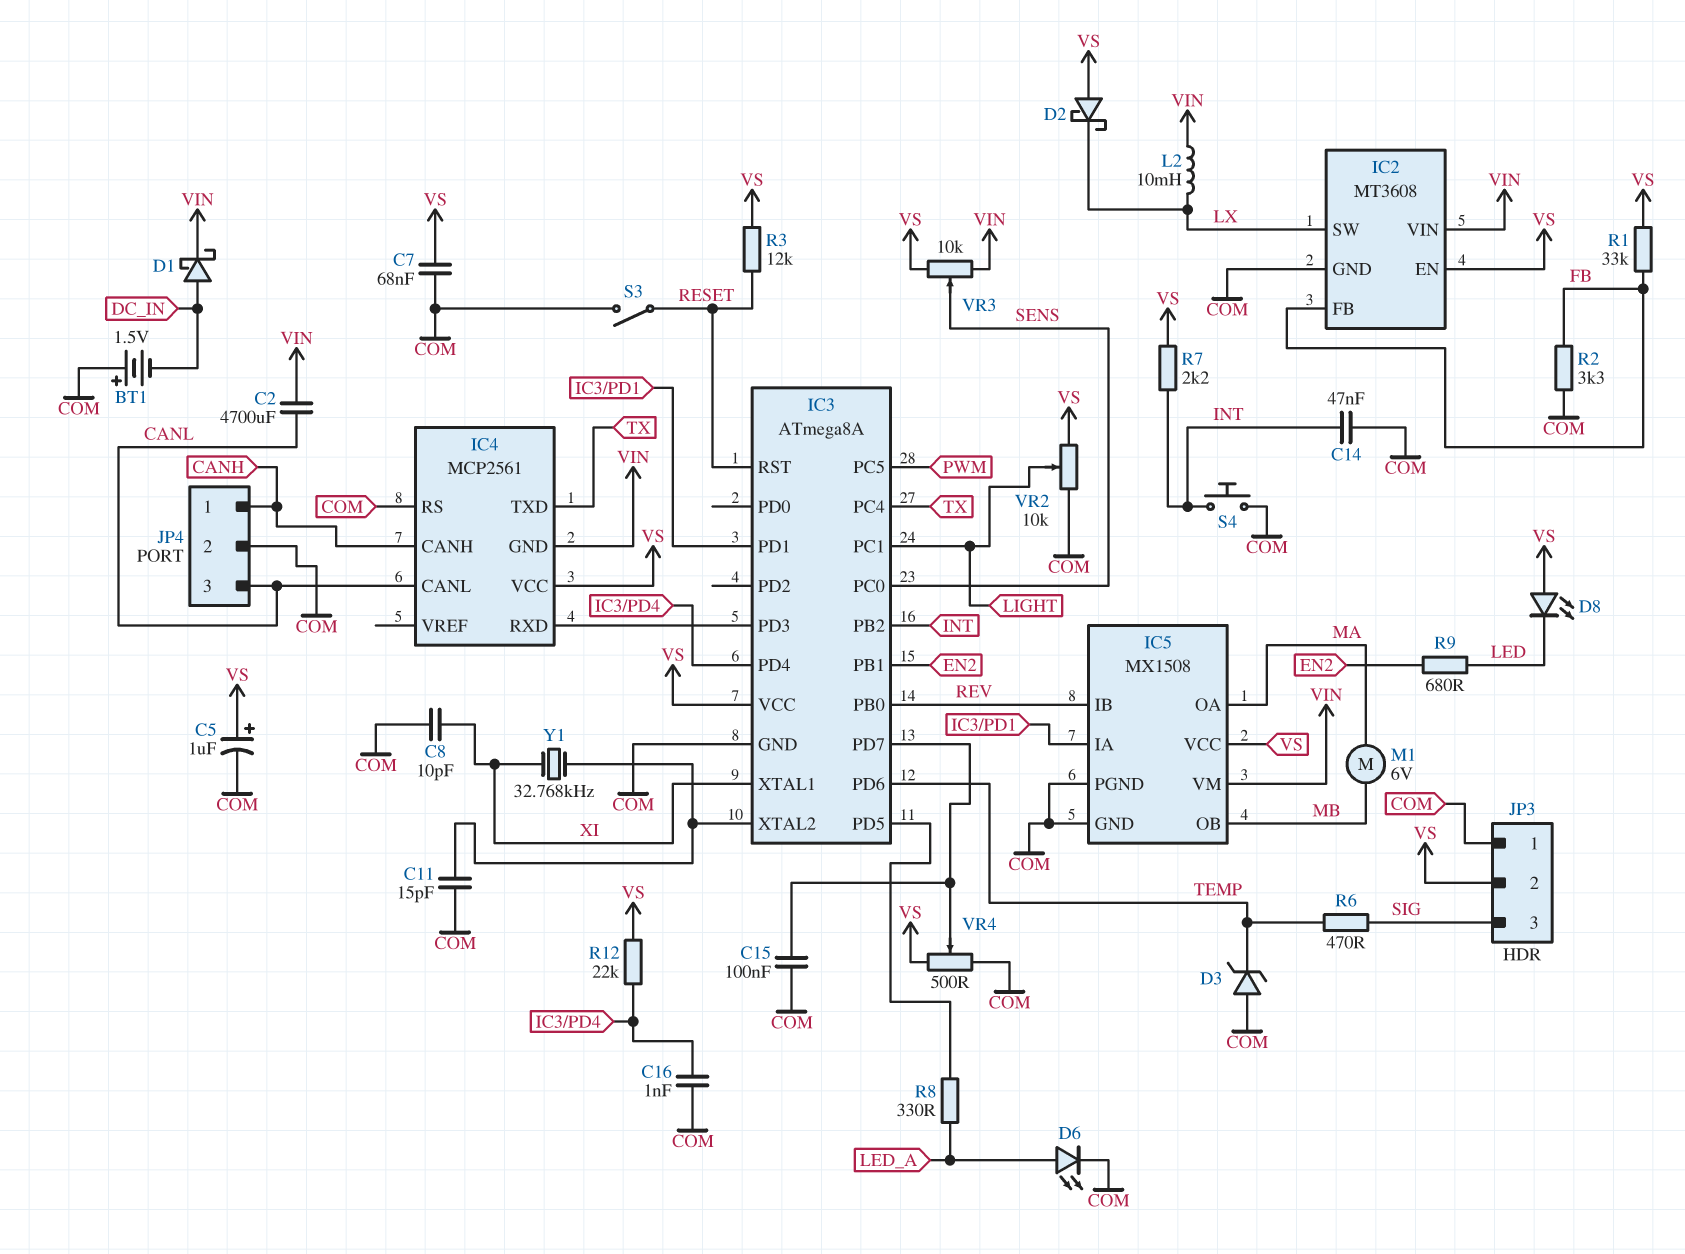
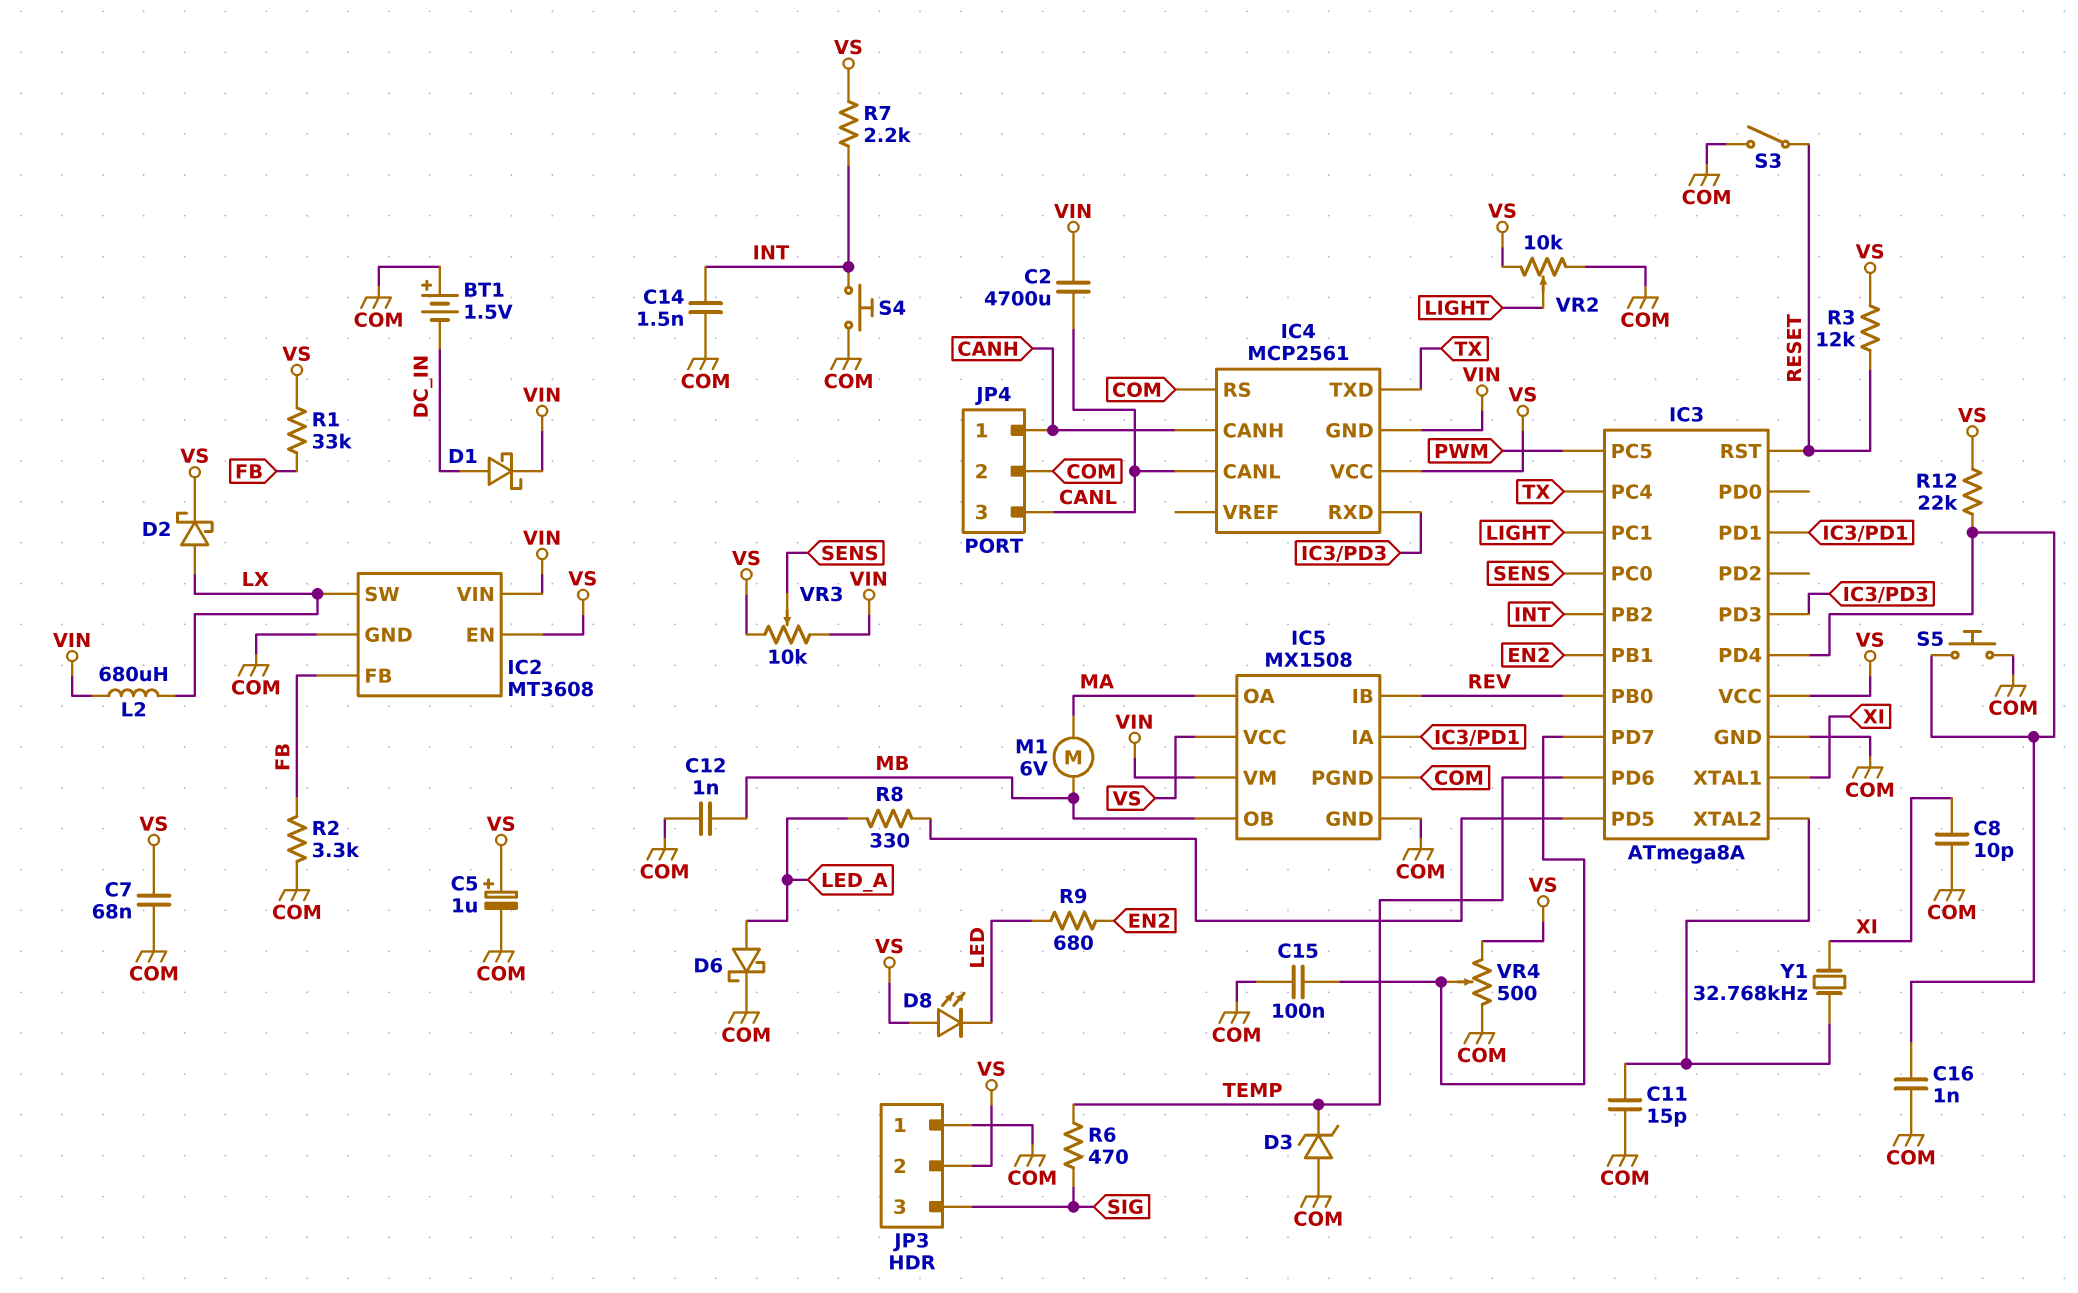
C12: none -> 1nF (COM, MB)
C14: 47nF (COM, INT) -> 1.5nF (COM, INT)
D2: schottky (A VS, K LX) -> schottky (A LX, K VS)
D6: LED (A LED_A, K COM) -> schottky (A LED_A, K COM)
L2: 10mH (LX, VIN) -> 680uH (LX, VIN)
S5: none -> button (COM, IC3/PD4)

